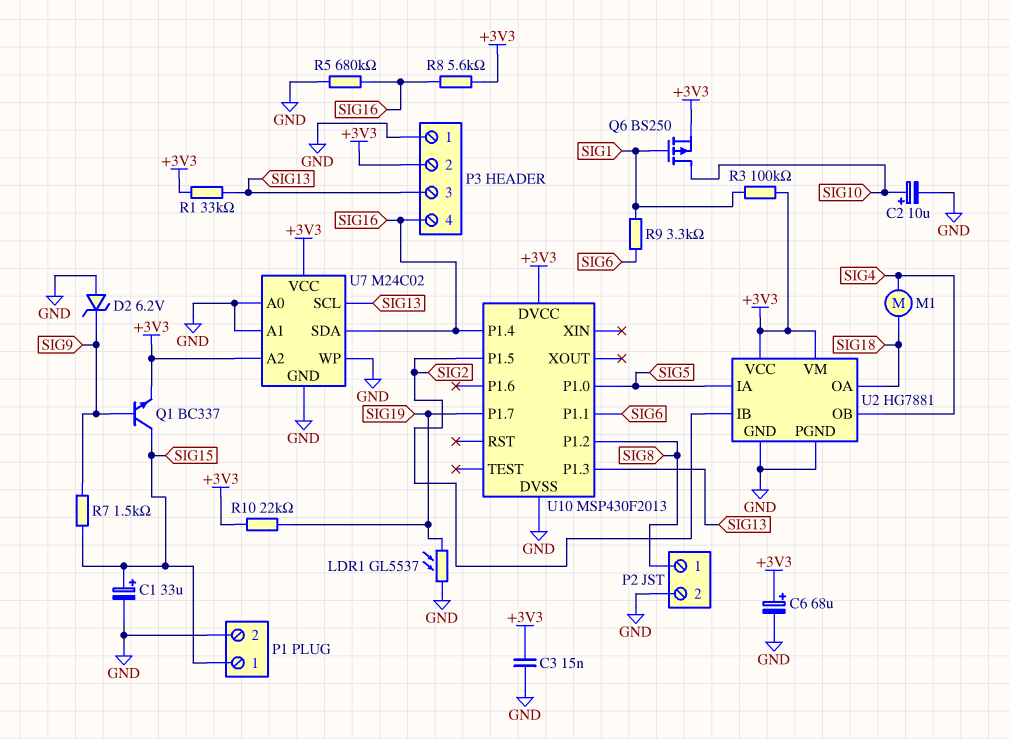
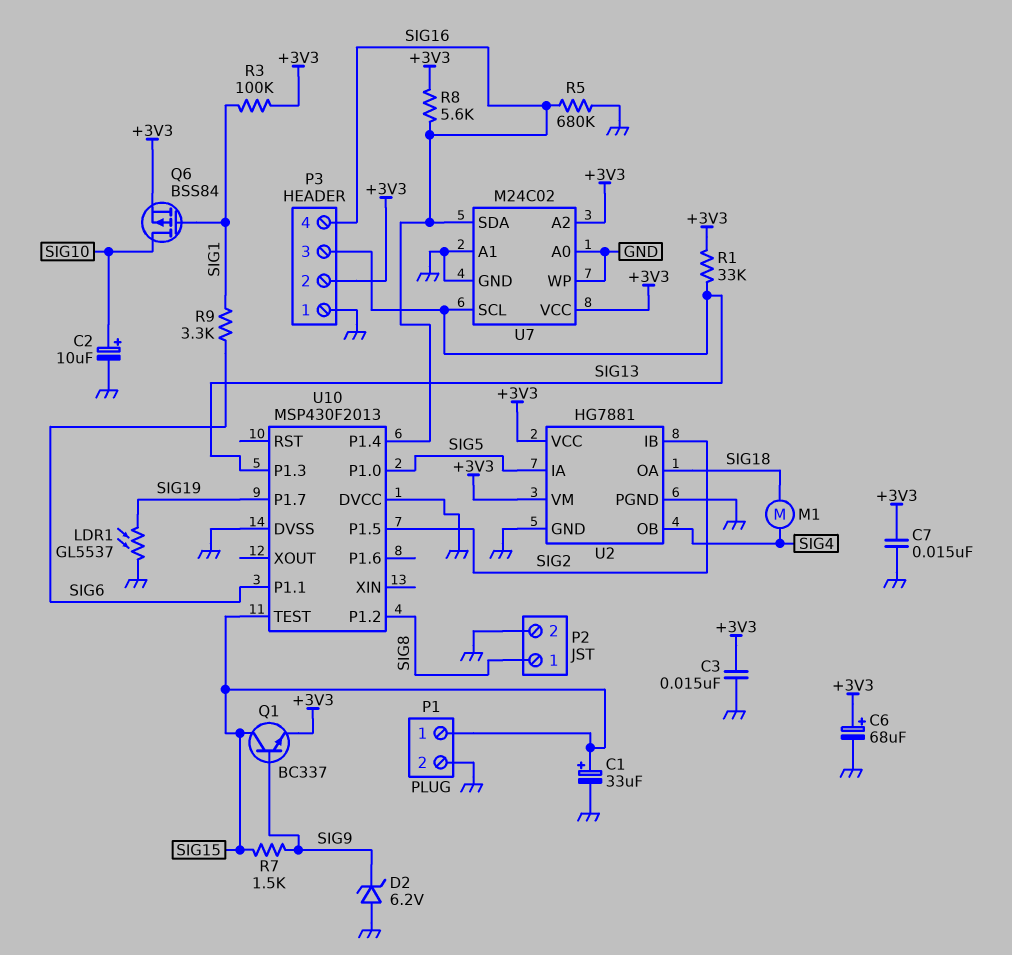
C7: none -> 15nF (+3V3, GND)
Q6: PMOS BS250 (G SIG1, D SIG10, S +3V3) -> PMOS BSS84 (G SIG1, D SIG10, S +3V3)
R10: 22k (+3V3, SIG19) -> none
U10 pin DVCC: +3V3 -> GND
U10 pin TEST: none -> SIG15

